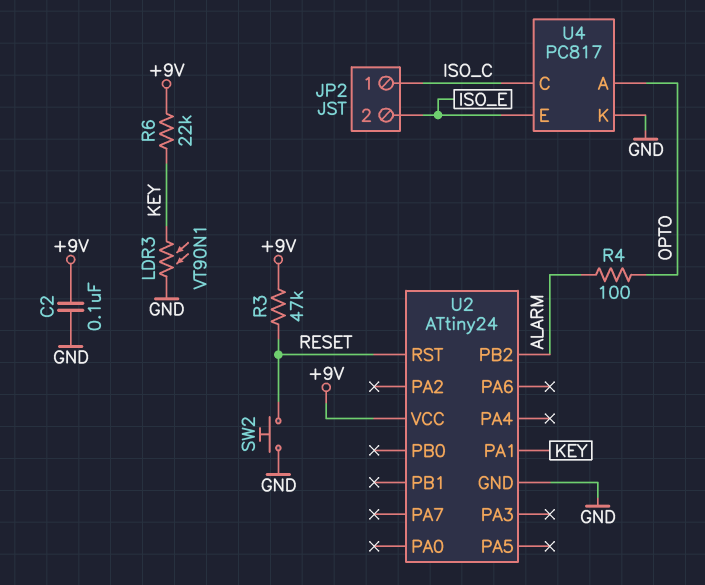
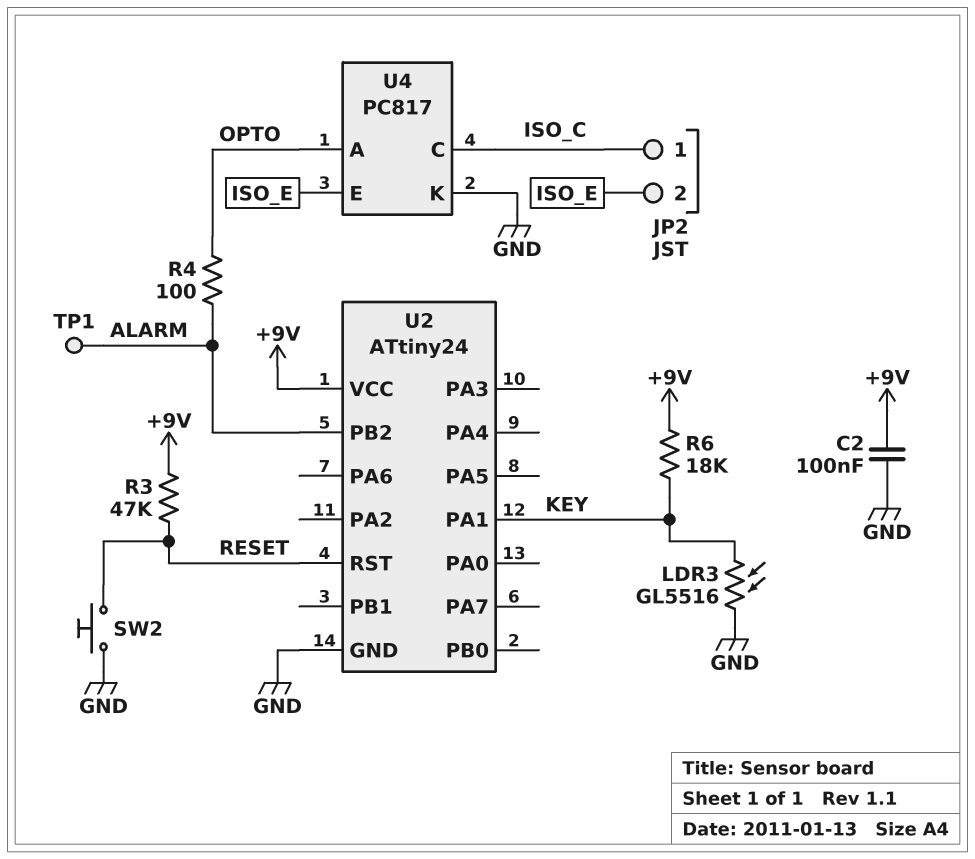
LDR3: VT90N1 (GND, KEY) -> GL5516 (GND, KEY)
R6: 22k (+9V, KEY) -> 18k (+9V, KEY)
TP1: none -> test point (ALARM)

